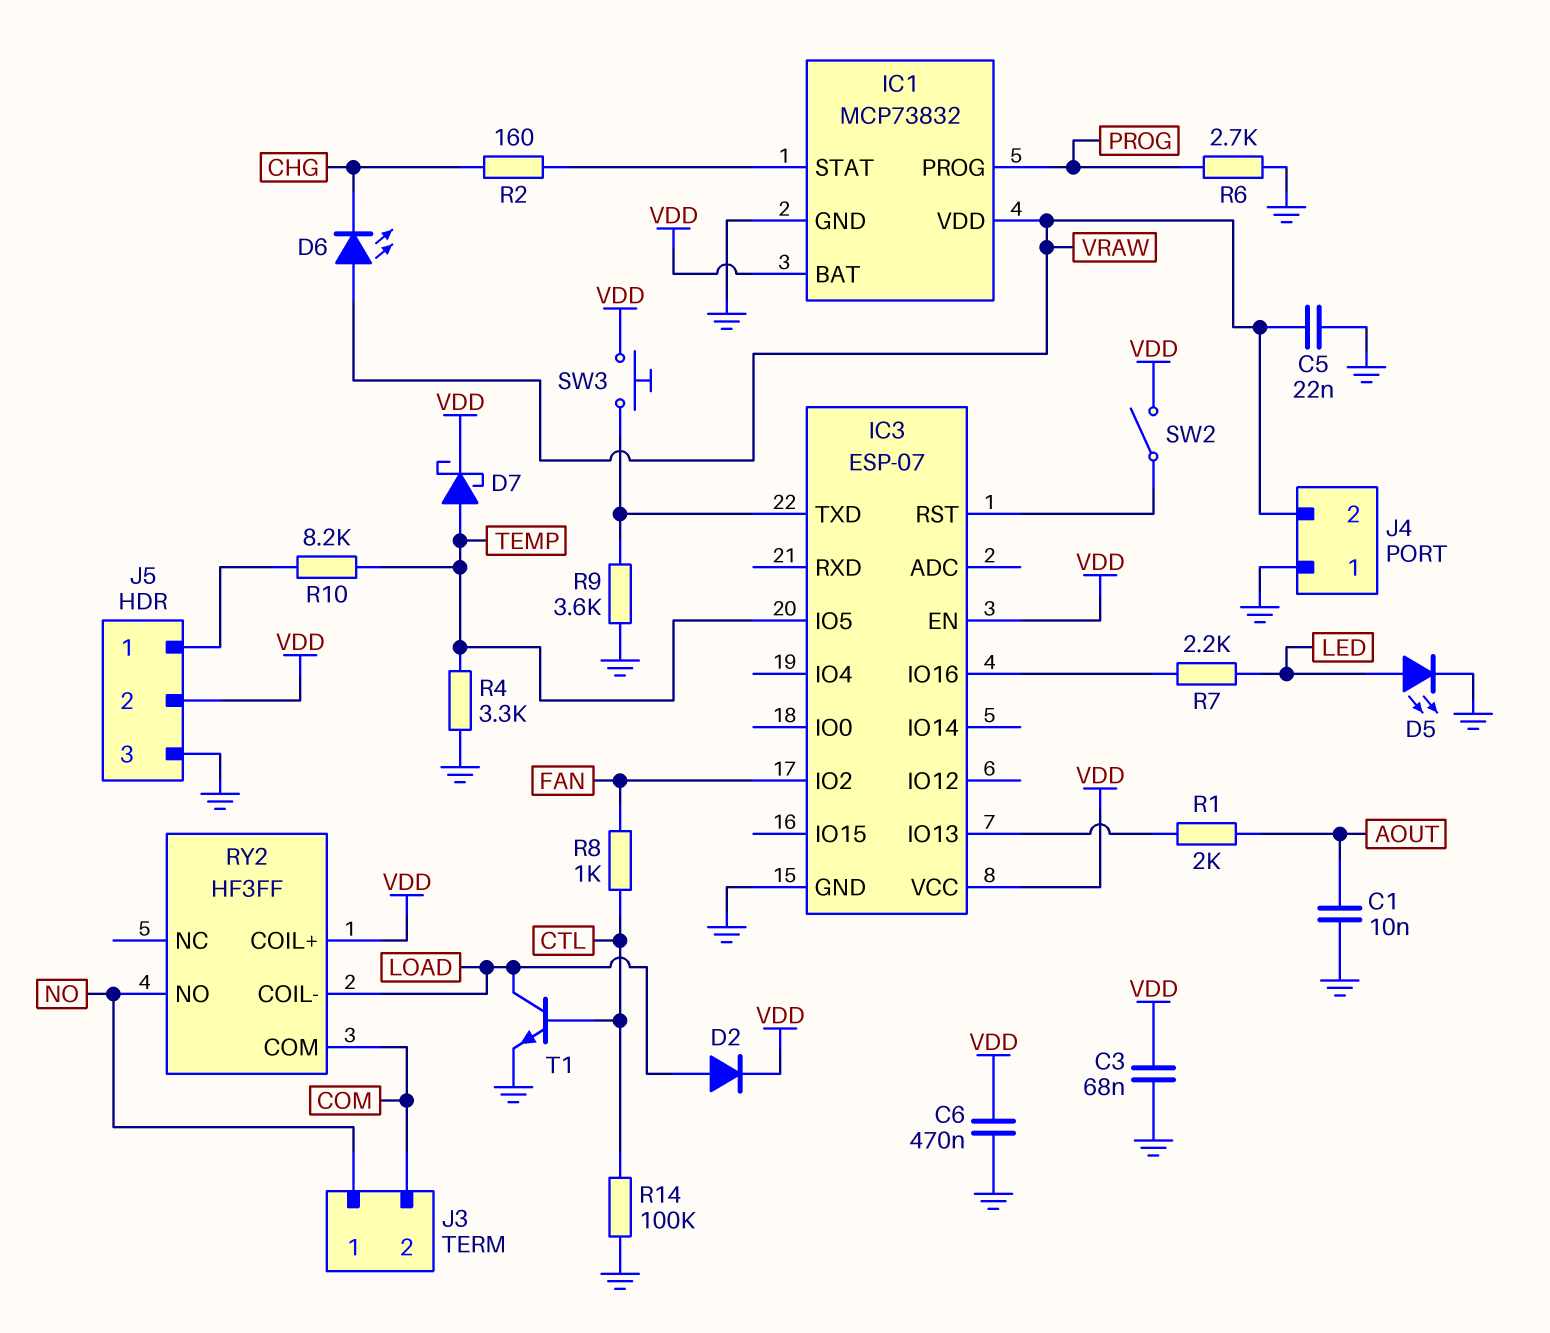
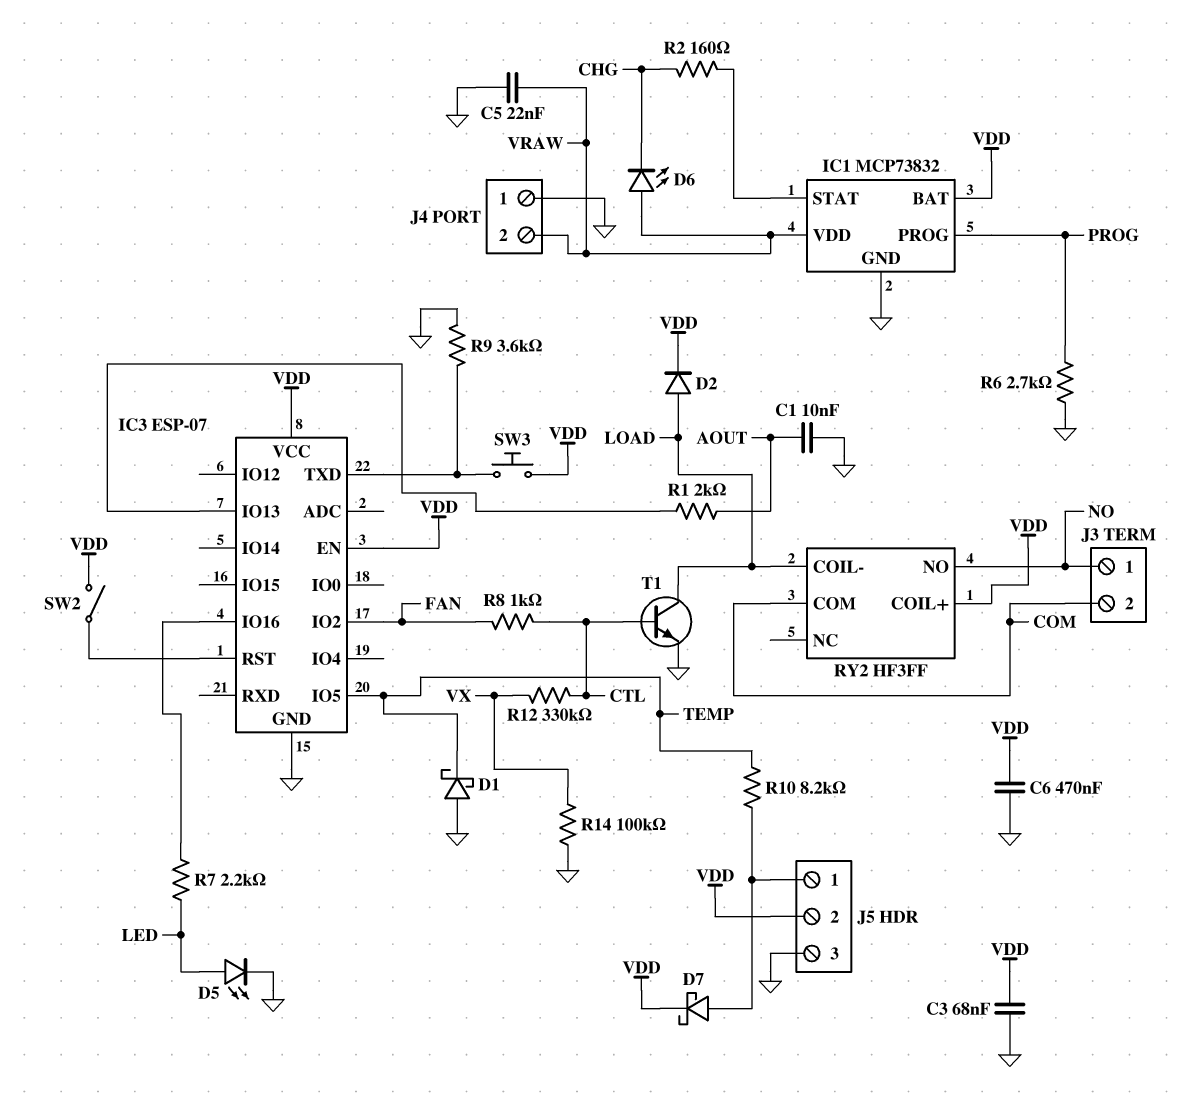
D1: none -> schottky (A GND, K TEMP)
D7: schottky (A TEMP, K VDD) -> schottky (A J5/1, K VDD)
R4: 3.3k (GND, TEMP) -> none
R12: none -> 330k (CTL, VX)
R14: 100k (CTL, GND) -> 100k (GND, VX)

